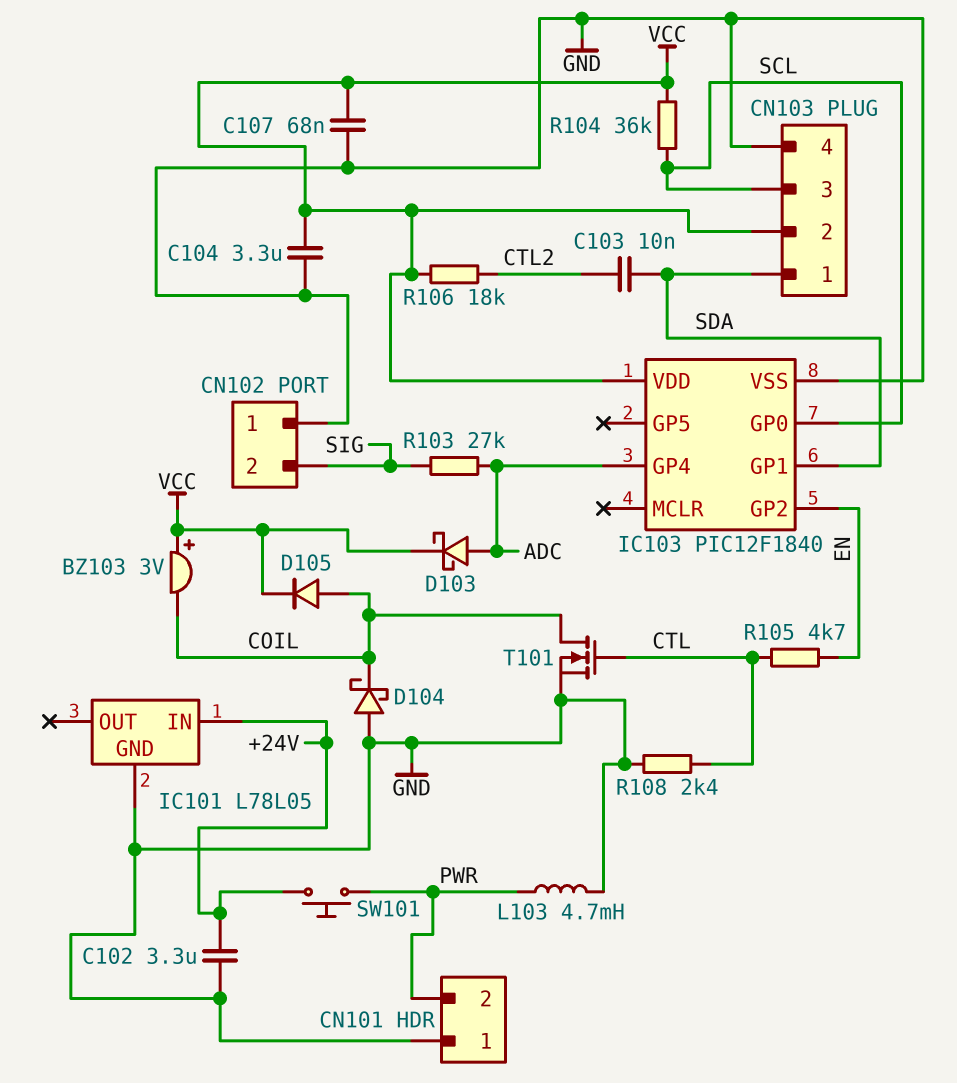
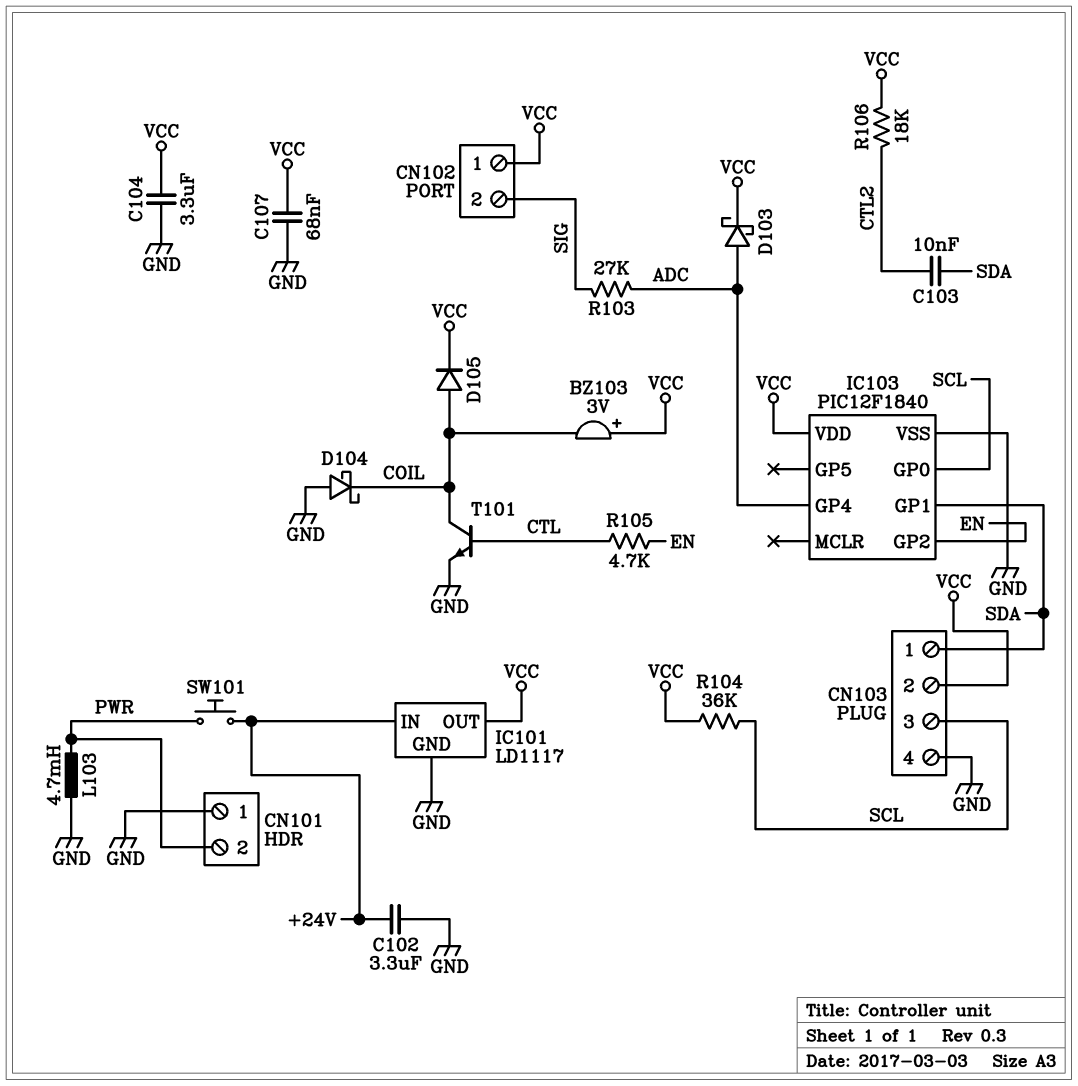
CN102 pin 1: GND -> VCC
IC101: L78L05 -> LD1117
IC101 pin OUT: none -> VCC
R108: 2.4k (CTL, GND) -> none
T101: NMOS (G CTL, D COIL, S GND) -> NPN (B CTL, C COIL, E GND)

